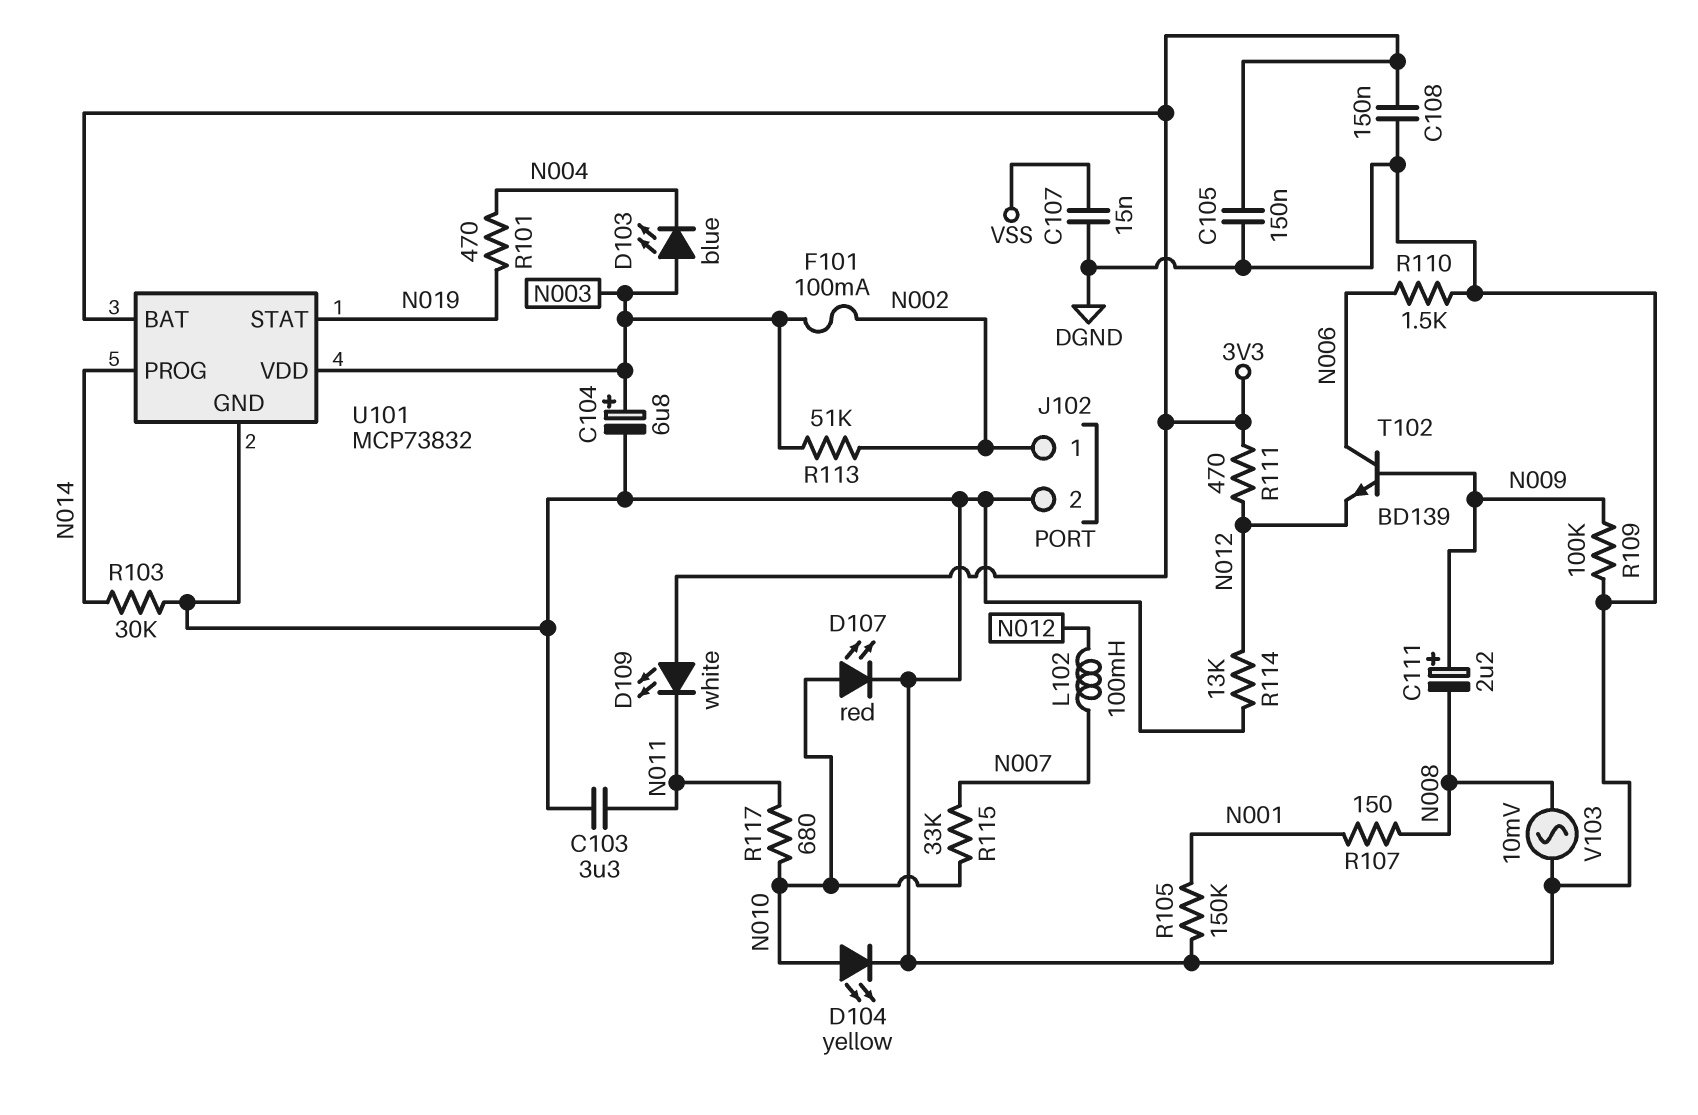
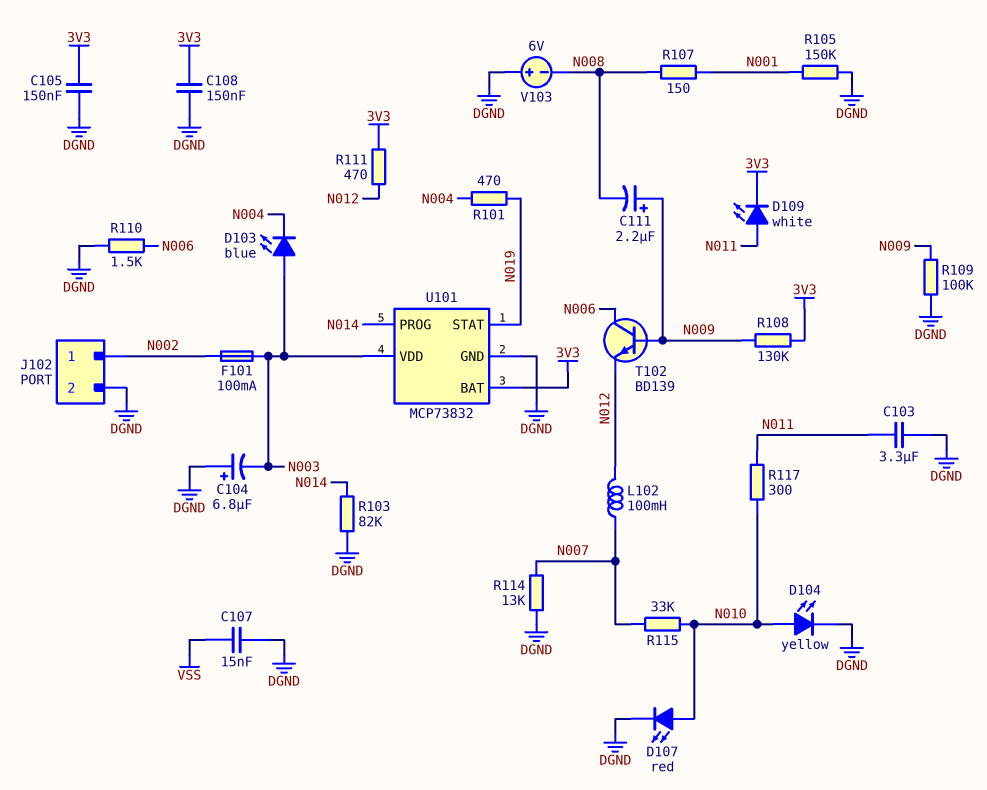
C104: 6.8uF (plus N003, minus DGND) -> 6.8uF (plus DGND, minus N003)
D109: LED white (A 3V3, K N011) -> LED white (A N011, K 3V3)
R103: 30k (DGND, N014) -> 82k (DGND, N014)
R108: none -> 130k (3V3, N009)
R113: 51k (N002, N003) -> none
R114: 13k (DGND, N012) -> 13k (DGND, N007)
R117: 680 (N010, N011) -> 300 (N010, N011)
V103: AC 10mV (DGND, N008) -> 6V (plus DGND, minus N008)

